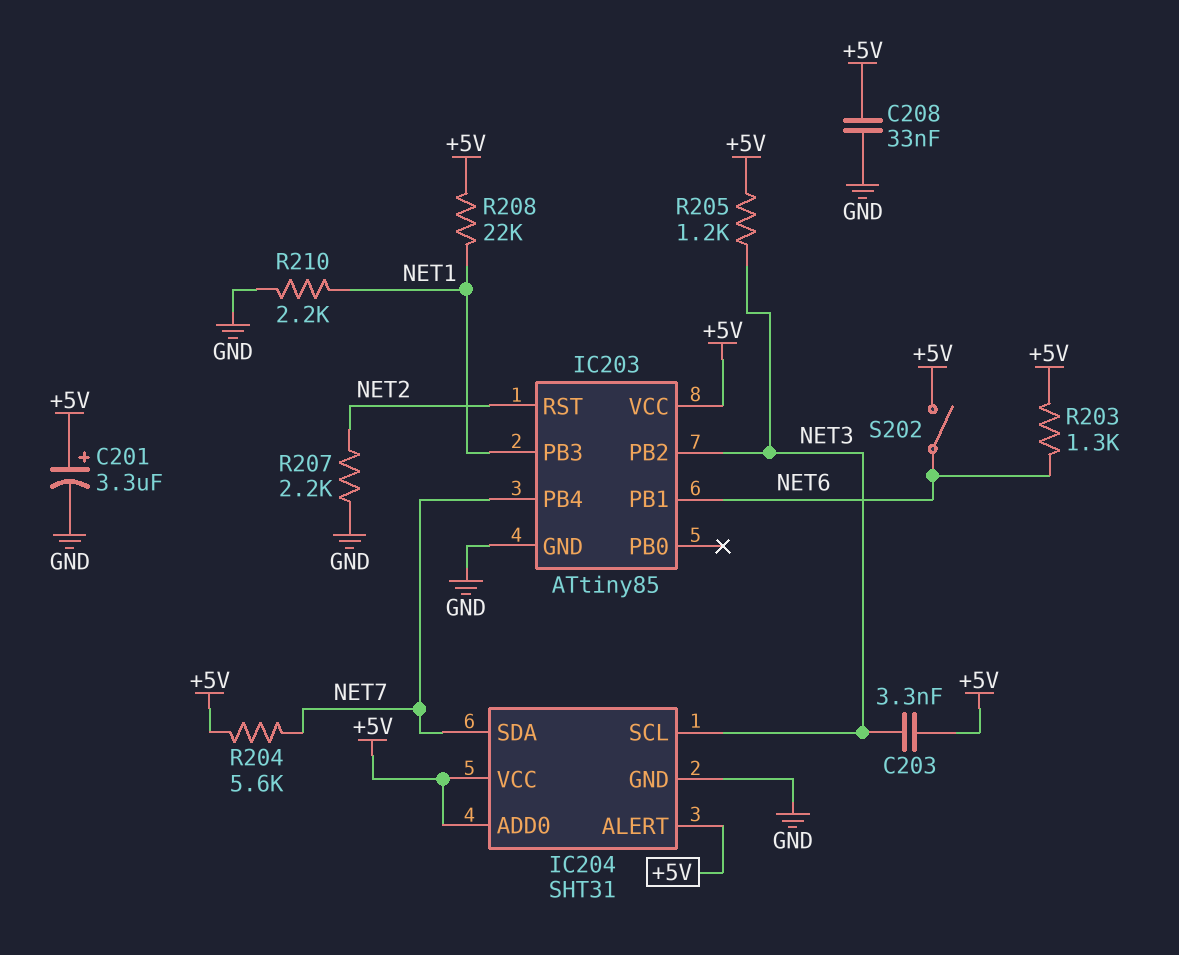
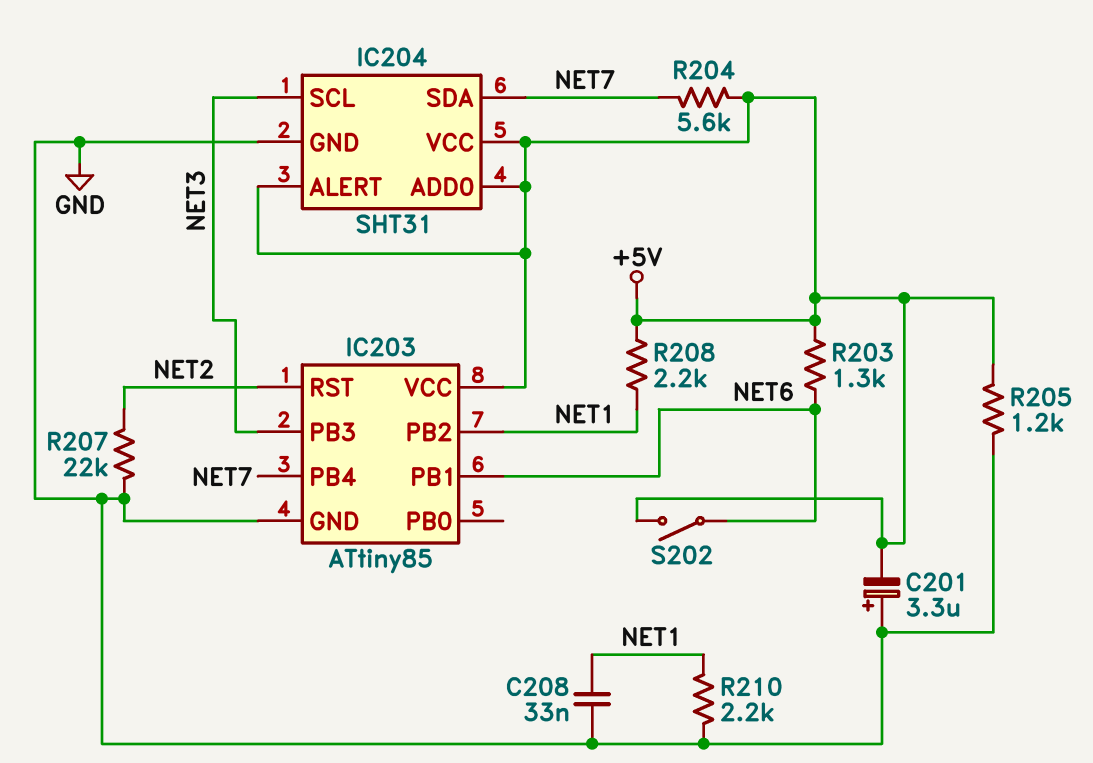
C201: 3.3uF (plus +5V, minus GND) -> 3.3uF (plus GND, minus +5V)
C203: 3.3nF (+5V, NET3) -> none
C208: 33nF (+5V, GND) -> 33nF (GND, NET1)
IC203 pin PB2: NET3 -> NET1
IC203 pin PB3: NET1 -> NET3
R205: 1.2k (+5V, NET3) -> 1.2k (+5V, GND)
R207: 2.2k (GND, NET2) -> 22k (GND, NET2)
R208: 22k (+5V, NET1) -> 2.2k (+5V, NET1)

